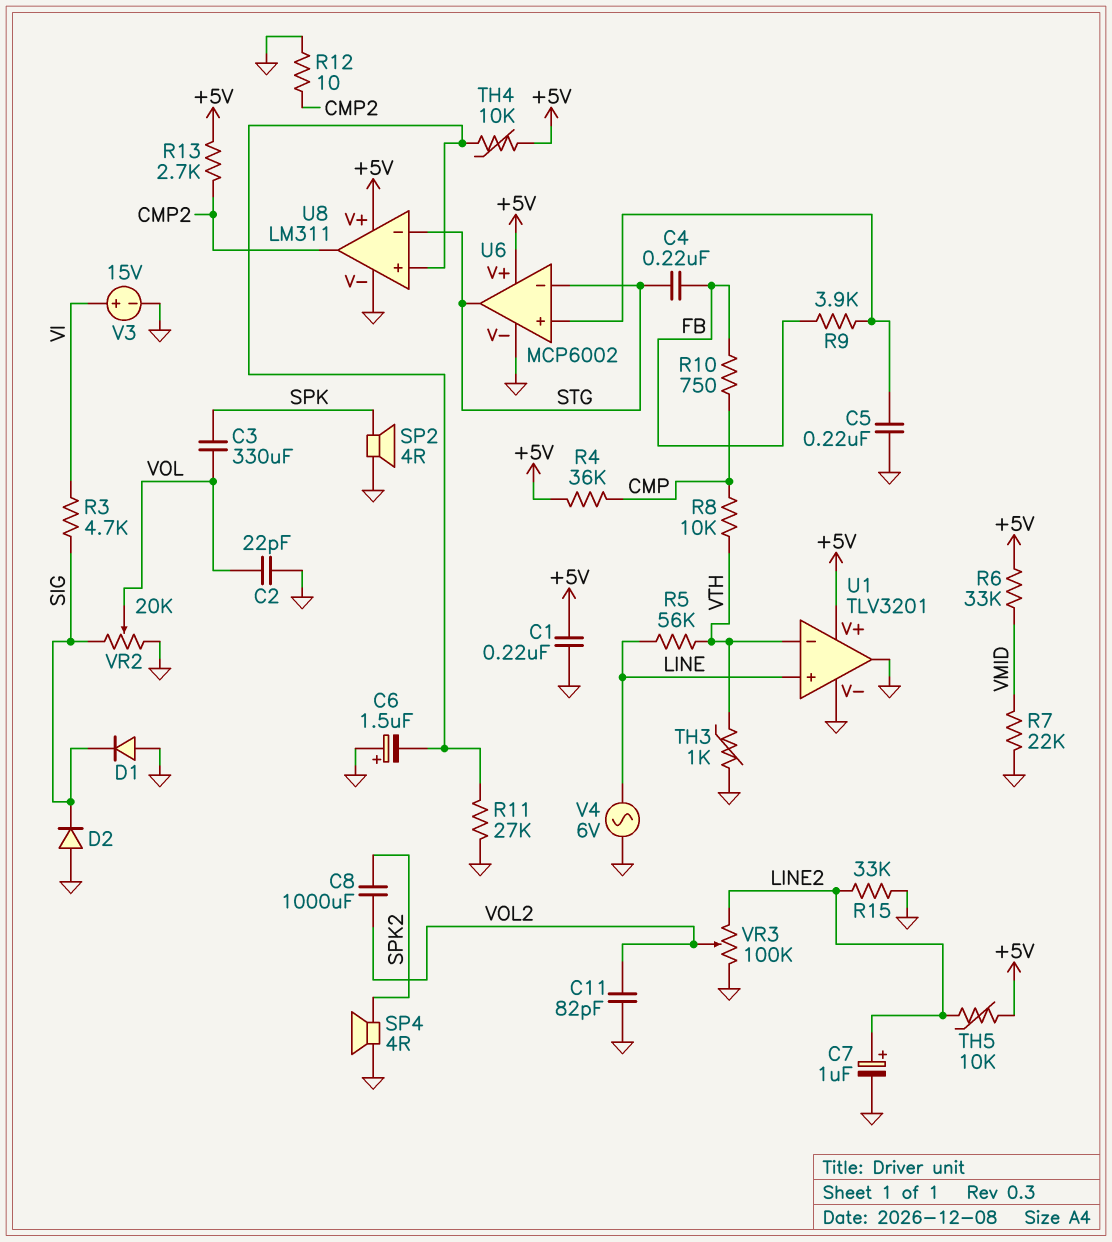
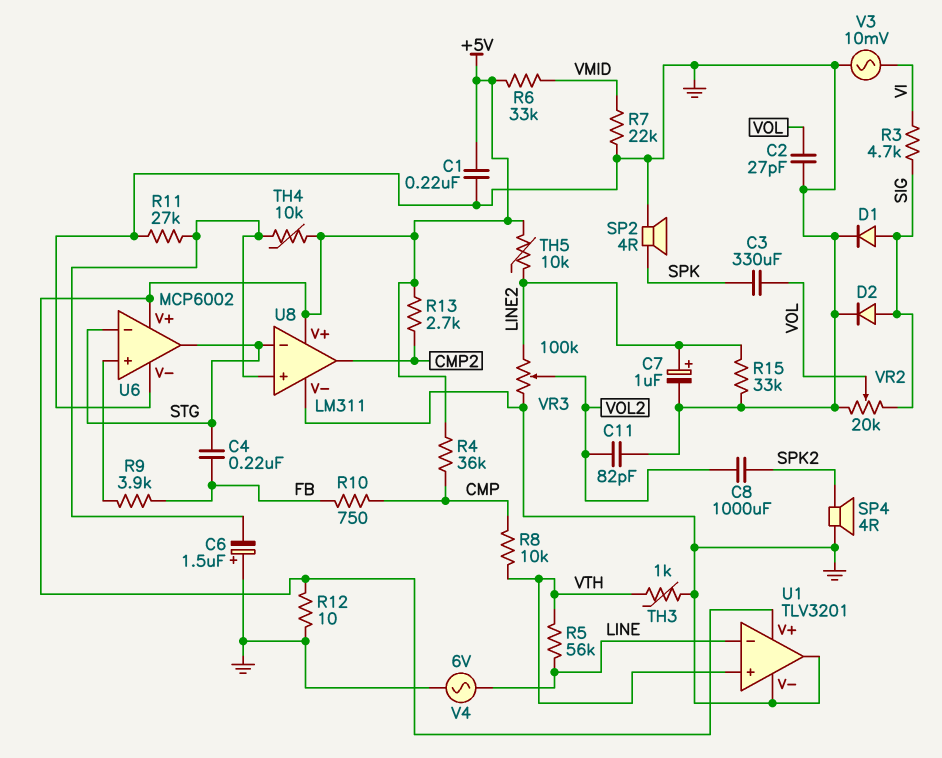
C2: 22pF (GND, VOL) -> 27pF (GND, VOL)
C5: 220nF (GND, U6/in+) -> none
D1: diode (A GND, K SIG) -> diode (A SIG, K GND)
D2: diode (A GND, K SIG) -> diode (A SIG, K GND)
R12: 10 (CMP2, GND) -> 10 (+5V, GND)
U1 pin in+: LINE -> VTH
U1 pin in-: VTH -> LINE
V3: 15V (plus VI, minus GND) -> AC 10mV (GND, VI)

